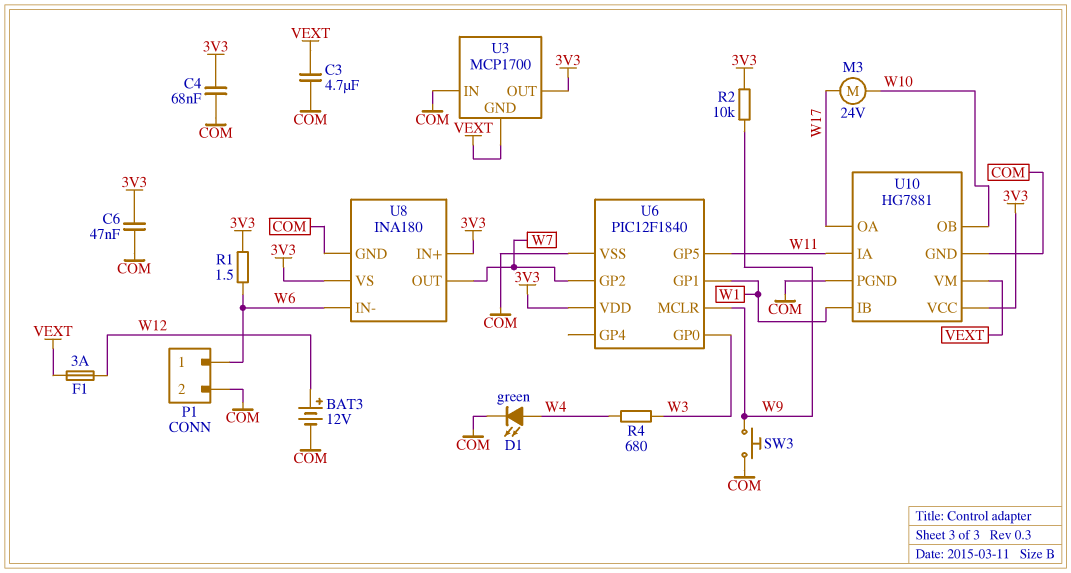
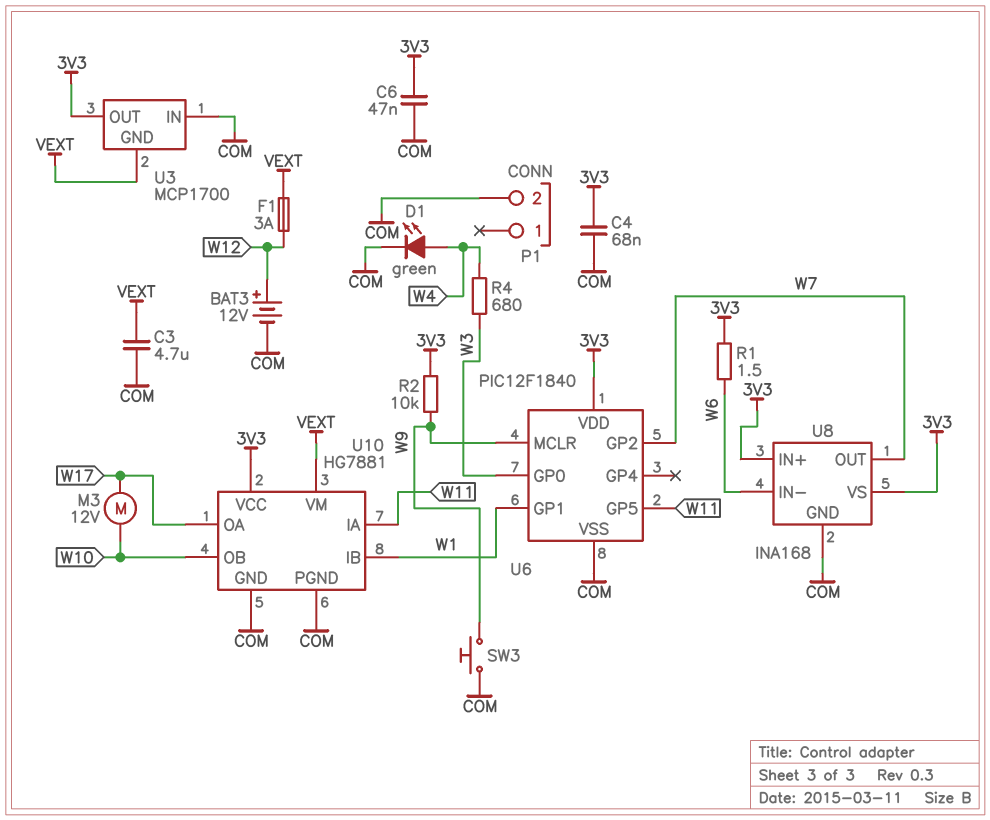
M3: motor 24V (W10, W17) -> motor 12V (W10, W17)
P1 pin 1: W6 -> none
U8: INA180 -> INA168

